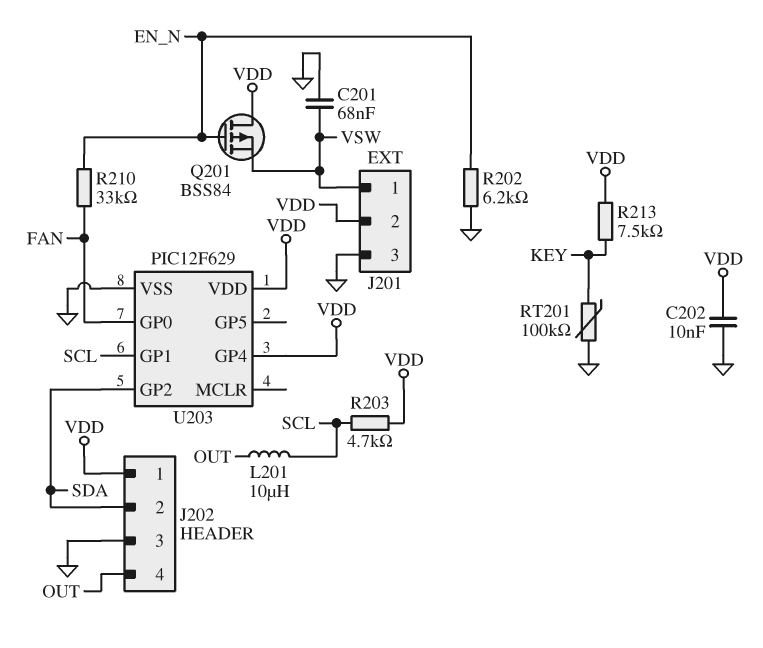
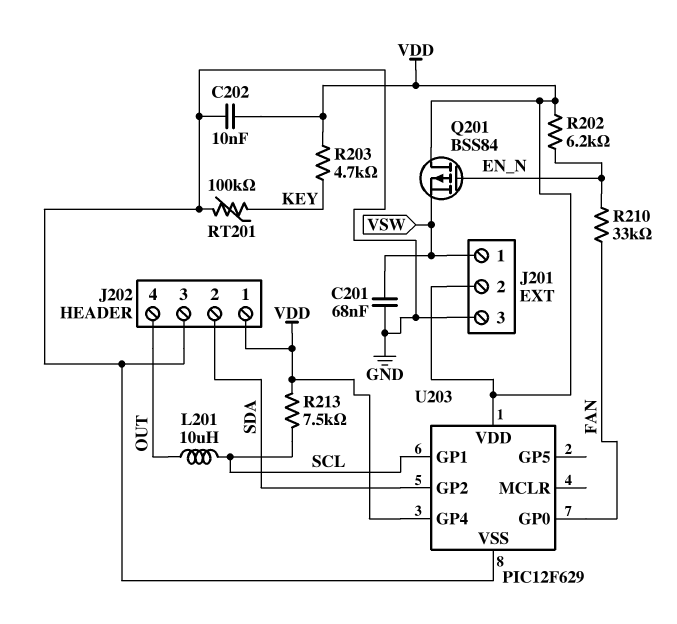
R202: 6.2k (EN_N, GND) -> 6.2k (EN_N, VDD)
R203: 4.7k (SCL, VDD) -> 4.7k (KEY, VDD)
R213: 7.5k (KEY, VDD) -> 7.5k (SCL, VDD)

